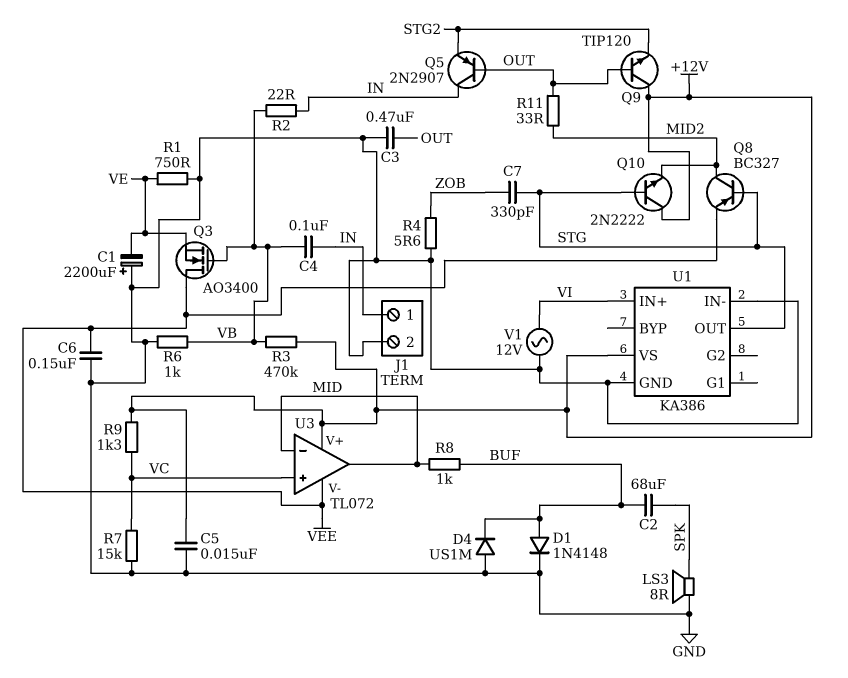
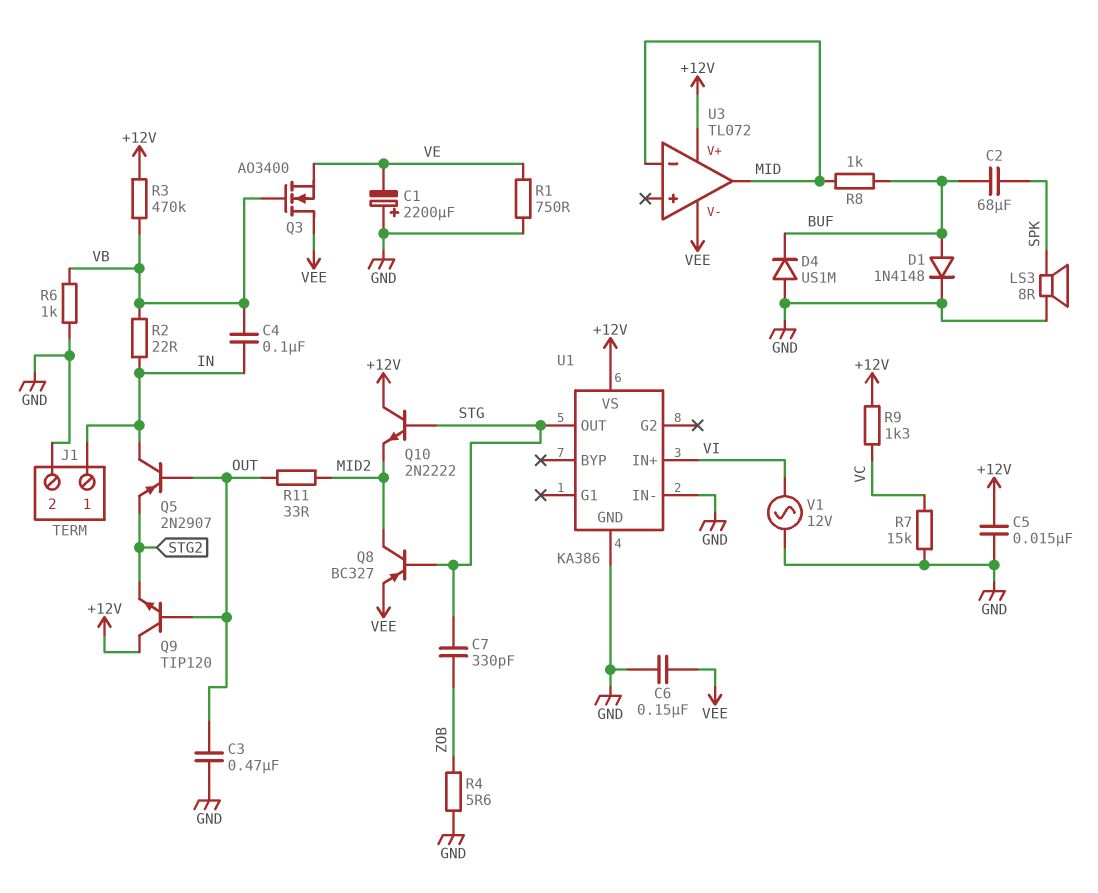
U3 pin in+: VC -> none

